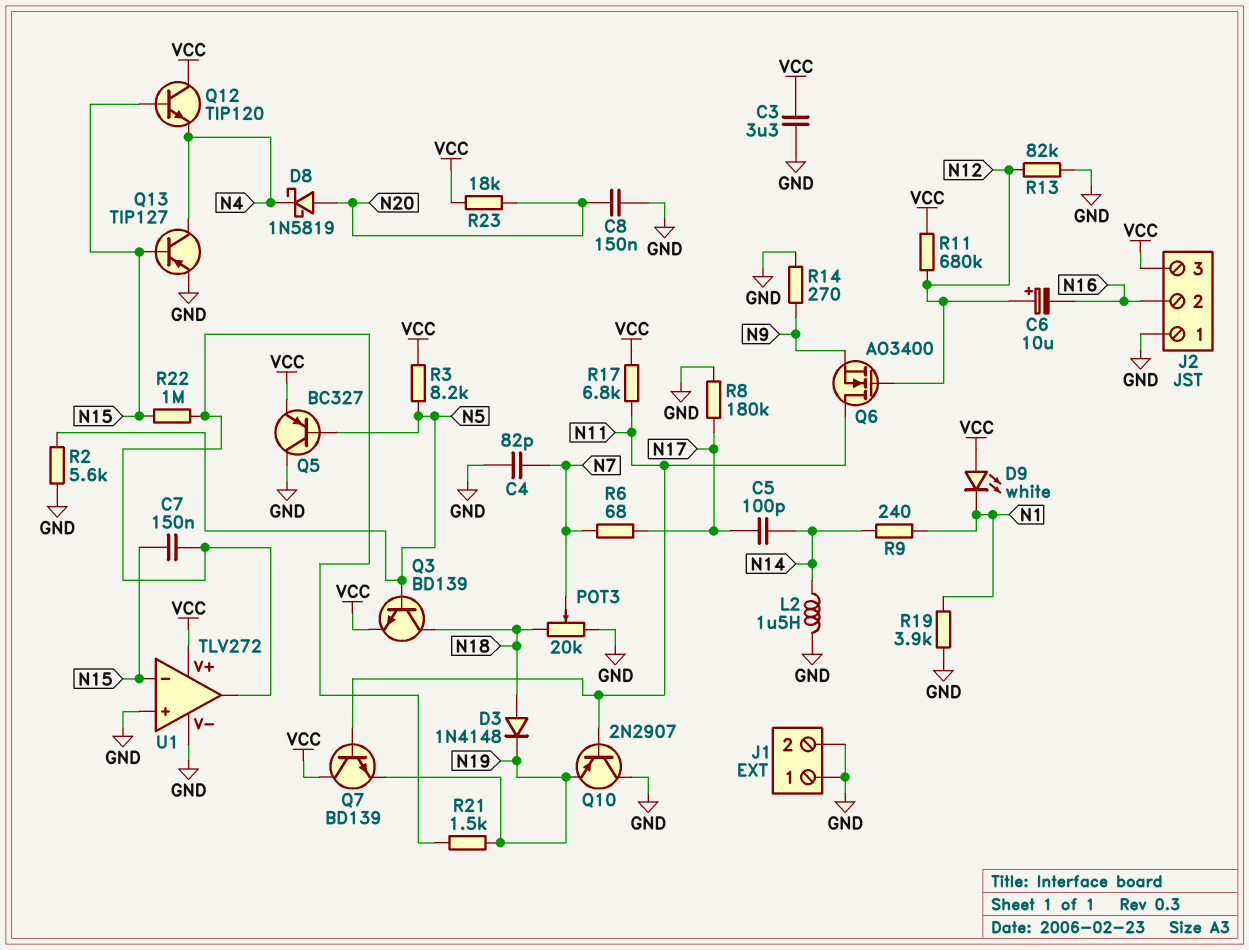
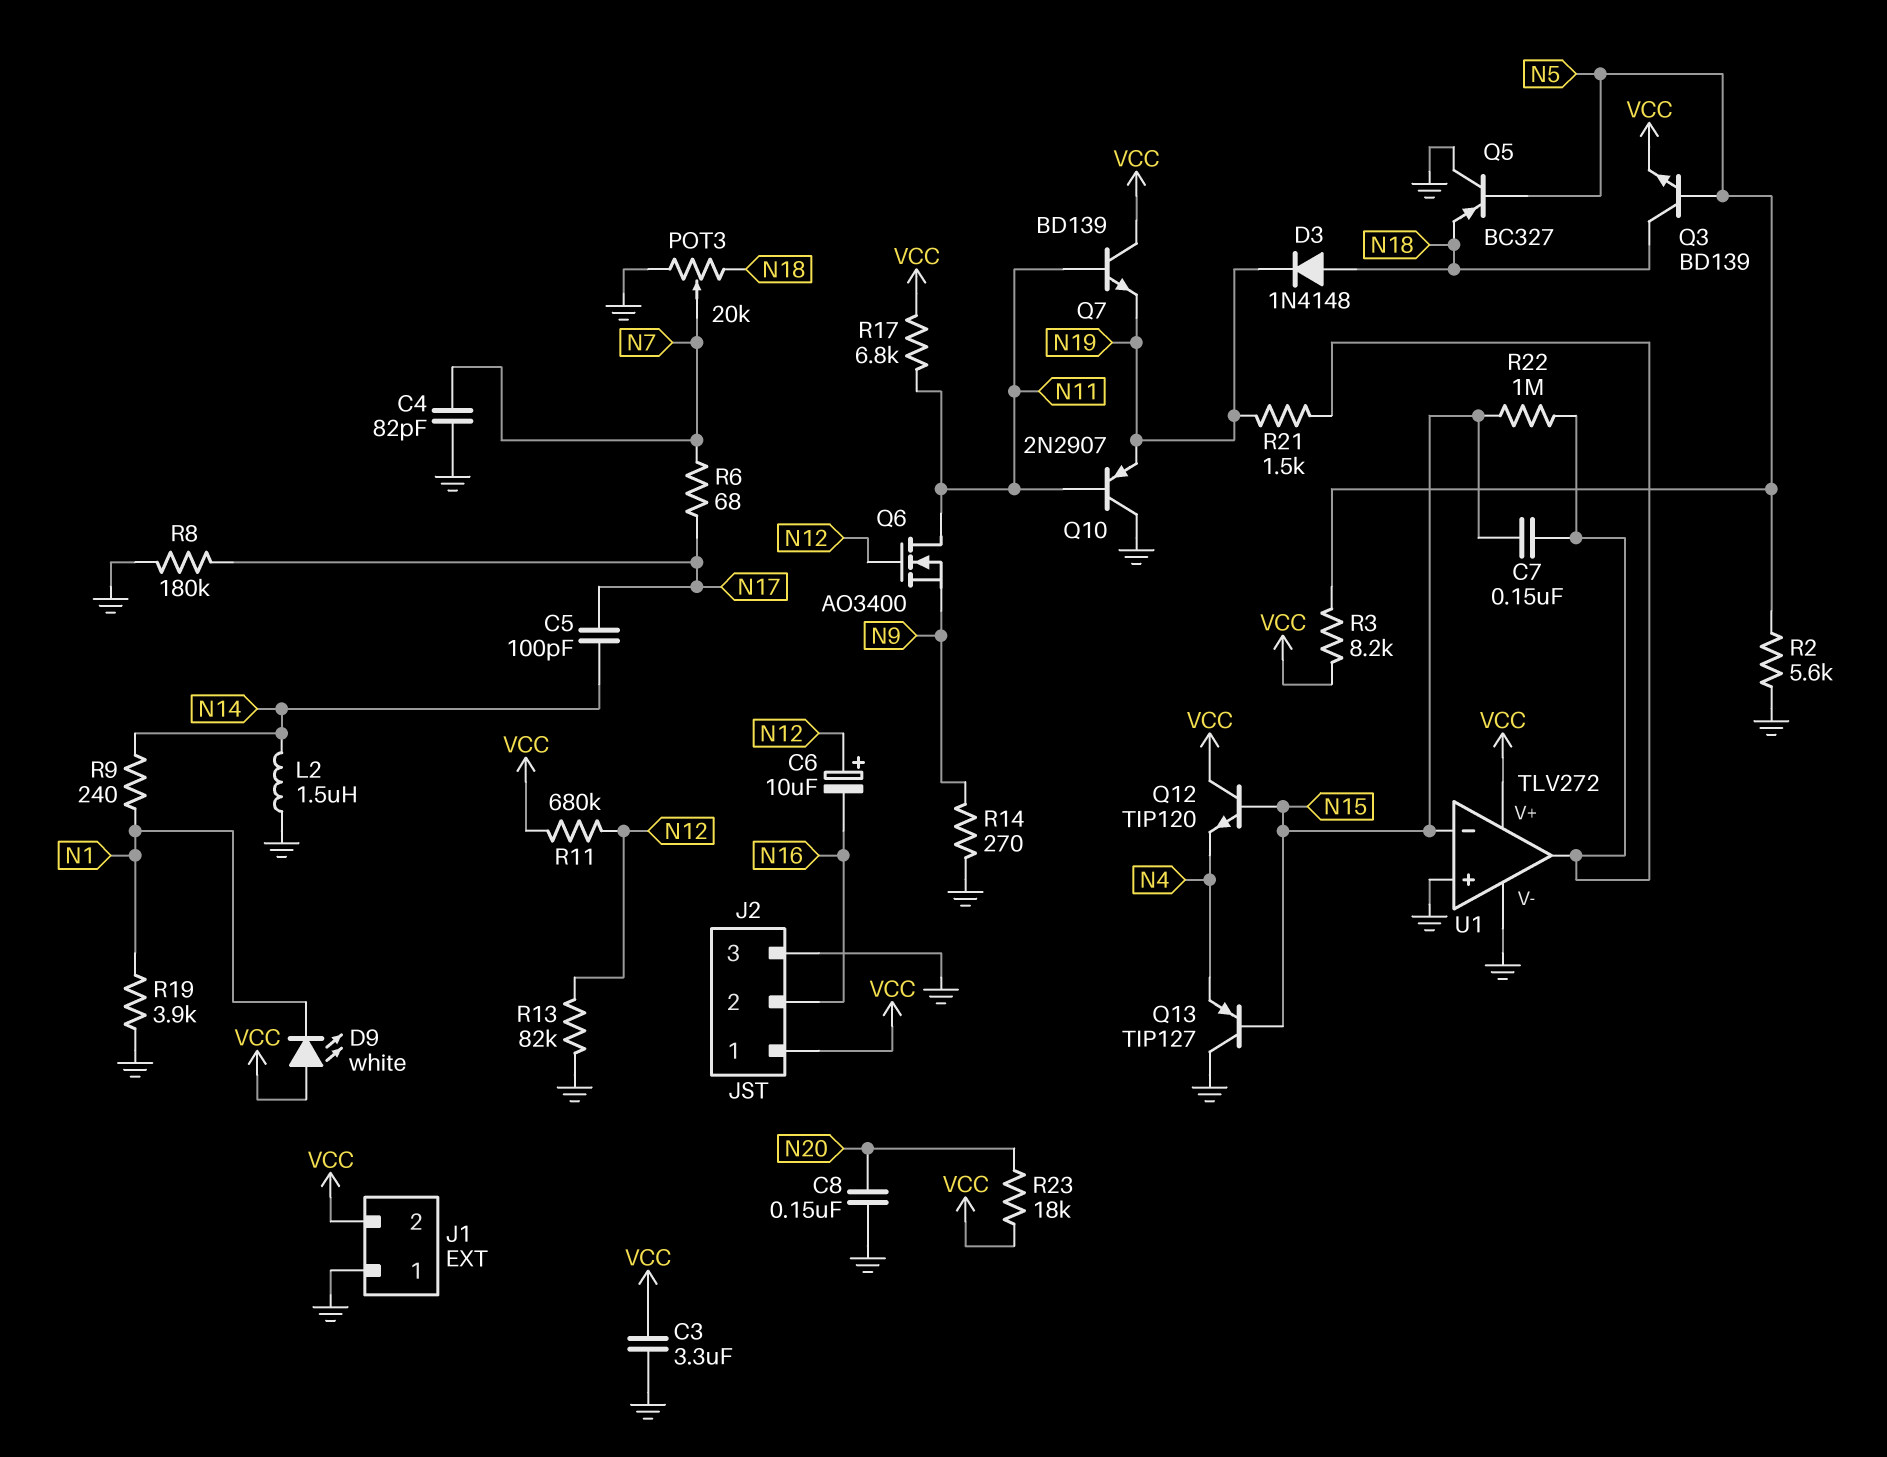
D8: schottky 1N5819 (A N20, K N4) -> none
J1 pin 2: GND -> VCC
J2 pin 1: GND -> VCC
J2 pin 3: VCC -> GND
Q5: PNP BC327 (B N5, C GND, E VCC) -> PNP BC327 (B N5, C GND, E N18)
Q13: PNP TIP127 (B N15, C N4, E GND) -> PNP TIP127 (B N15, C GND, E N4)

